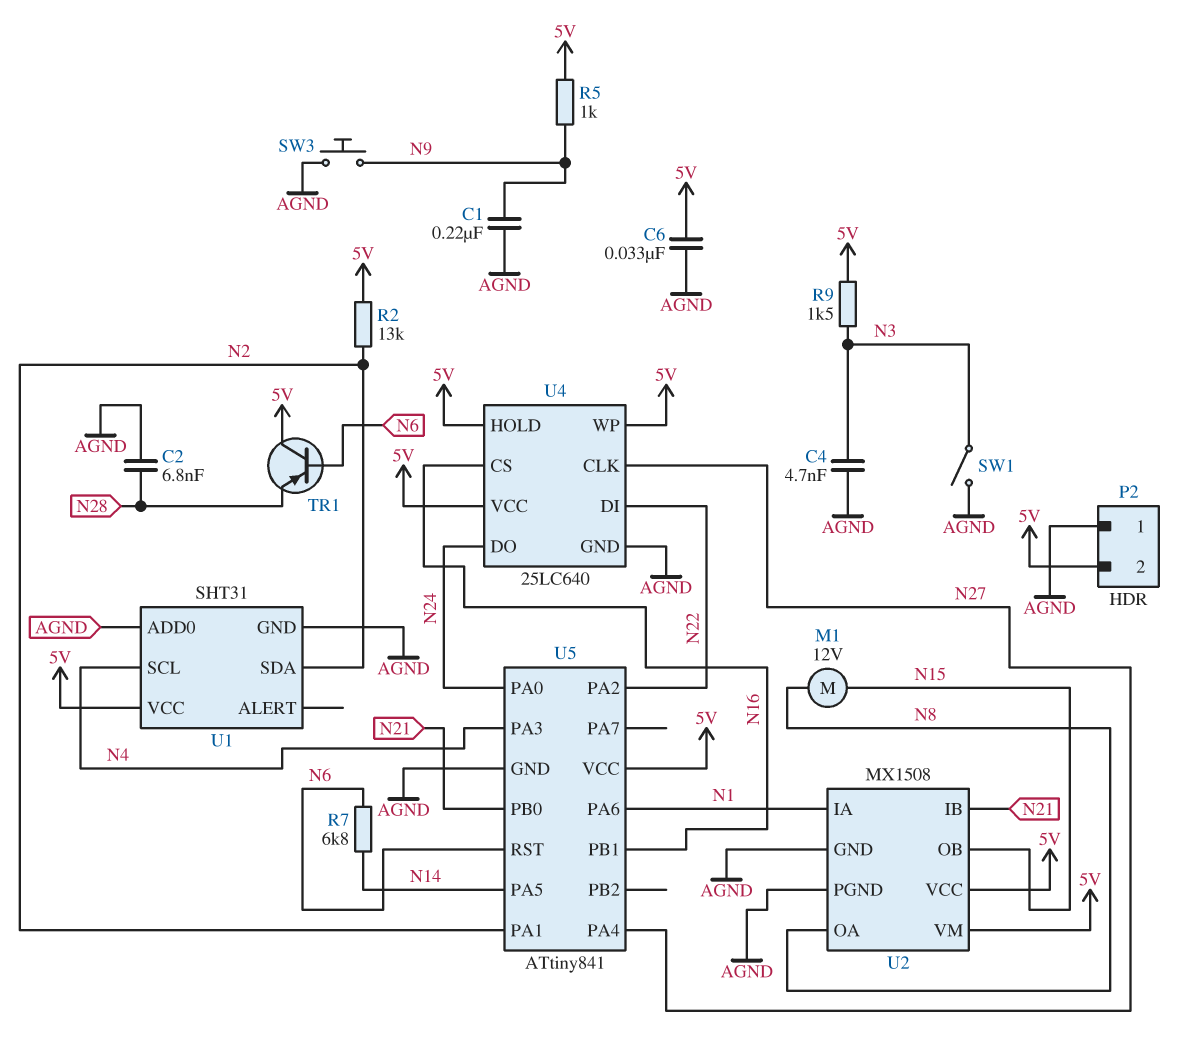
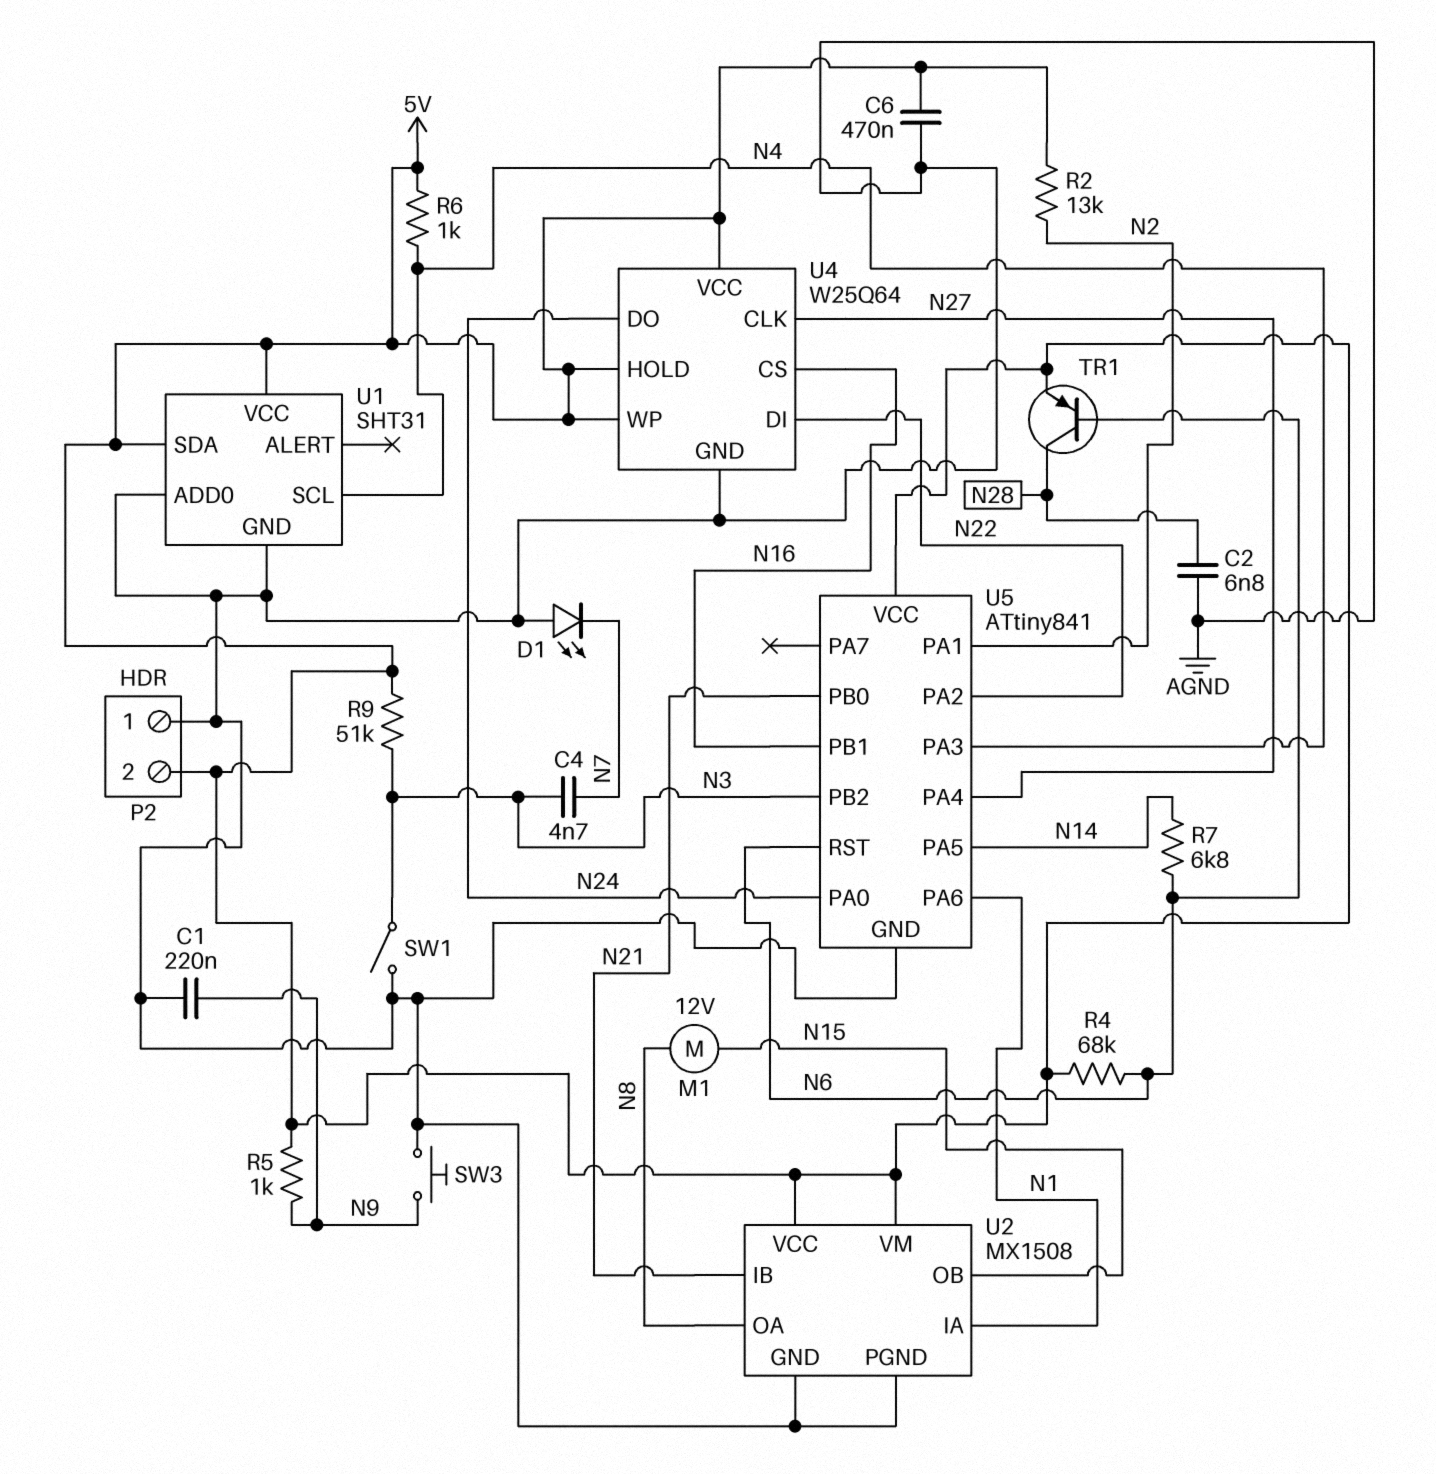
C4: 4.7nF (AGND, N3) -> 4.7nF (N3, N7)
C6: 33nF (5V, AGND) -> 470nF (5V, AGND)
D1: none -> LED (A AGND, K N7)
R4: none -> 68k (5V, N6)
R6: none -> 1k (5V, N4)
R9: 1.5k (5V, N3) -> 51k (5V, N3)
TR1: PNP (B N6, C 5V, E N28) -> PNP (B N6, C N28, E 5V)
U1 pin SDA: N2 -> 5V
U4: 25LC640 -> W25Q64
U5 pin PB2: none -> N3

